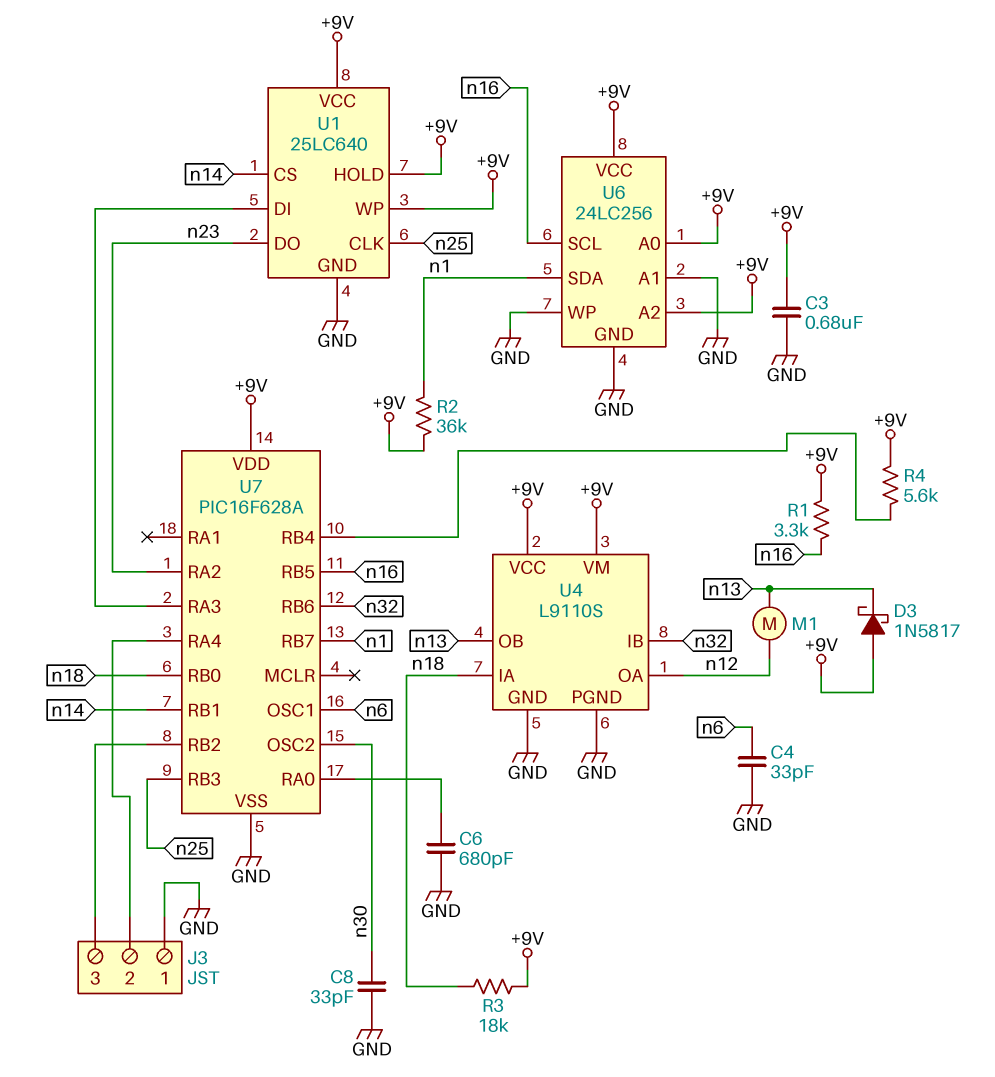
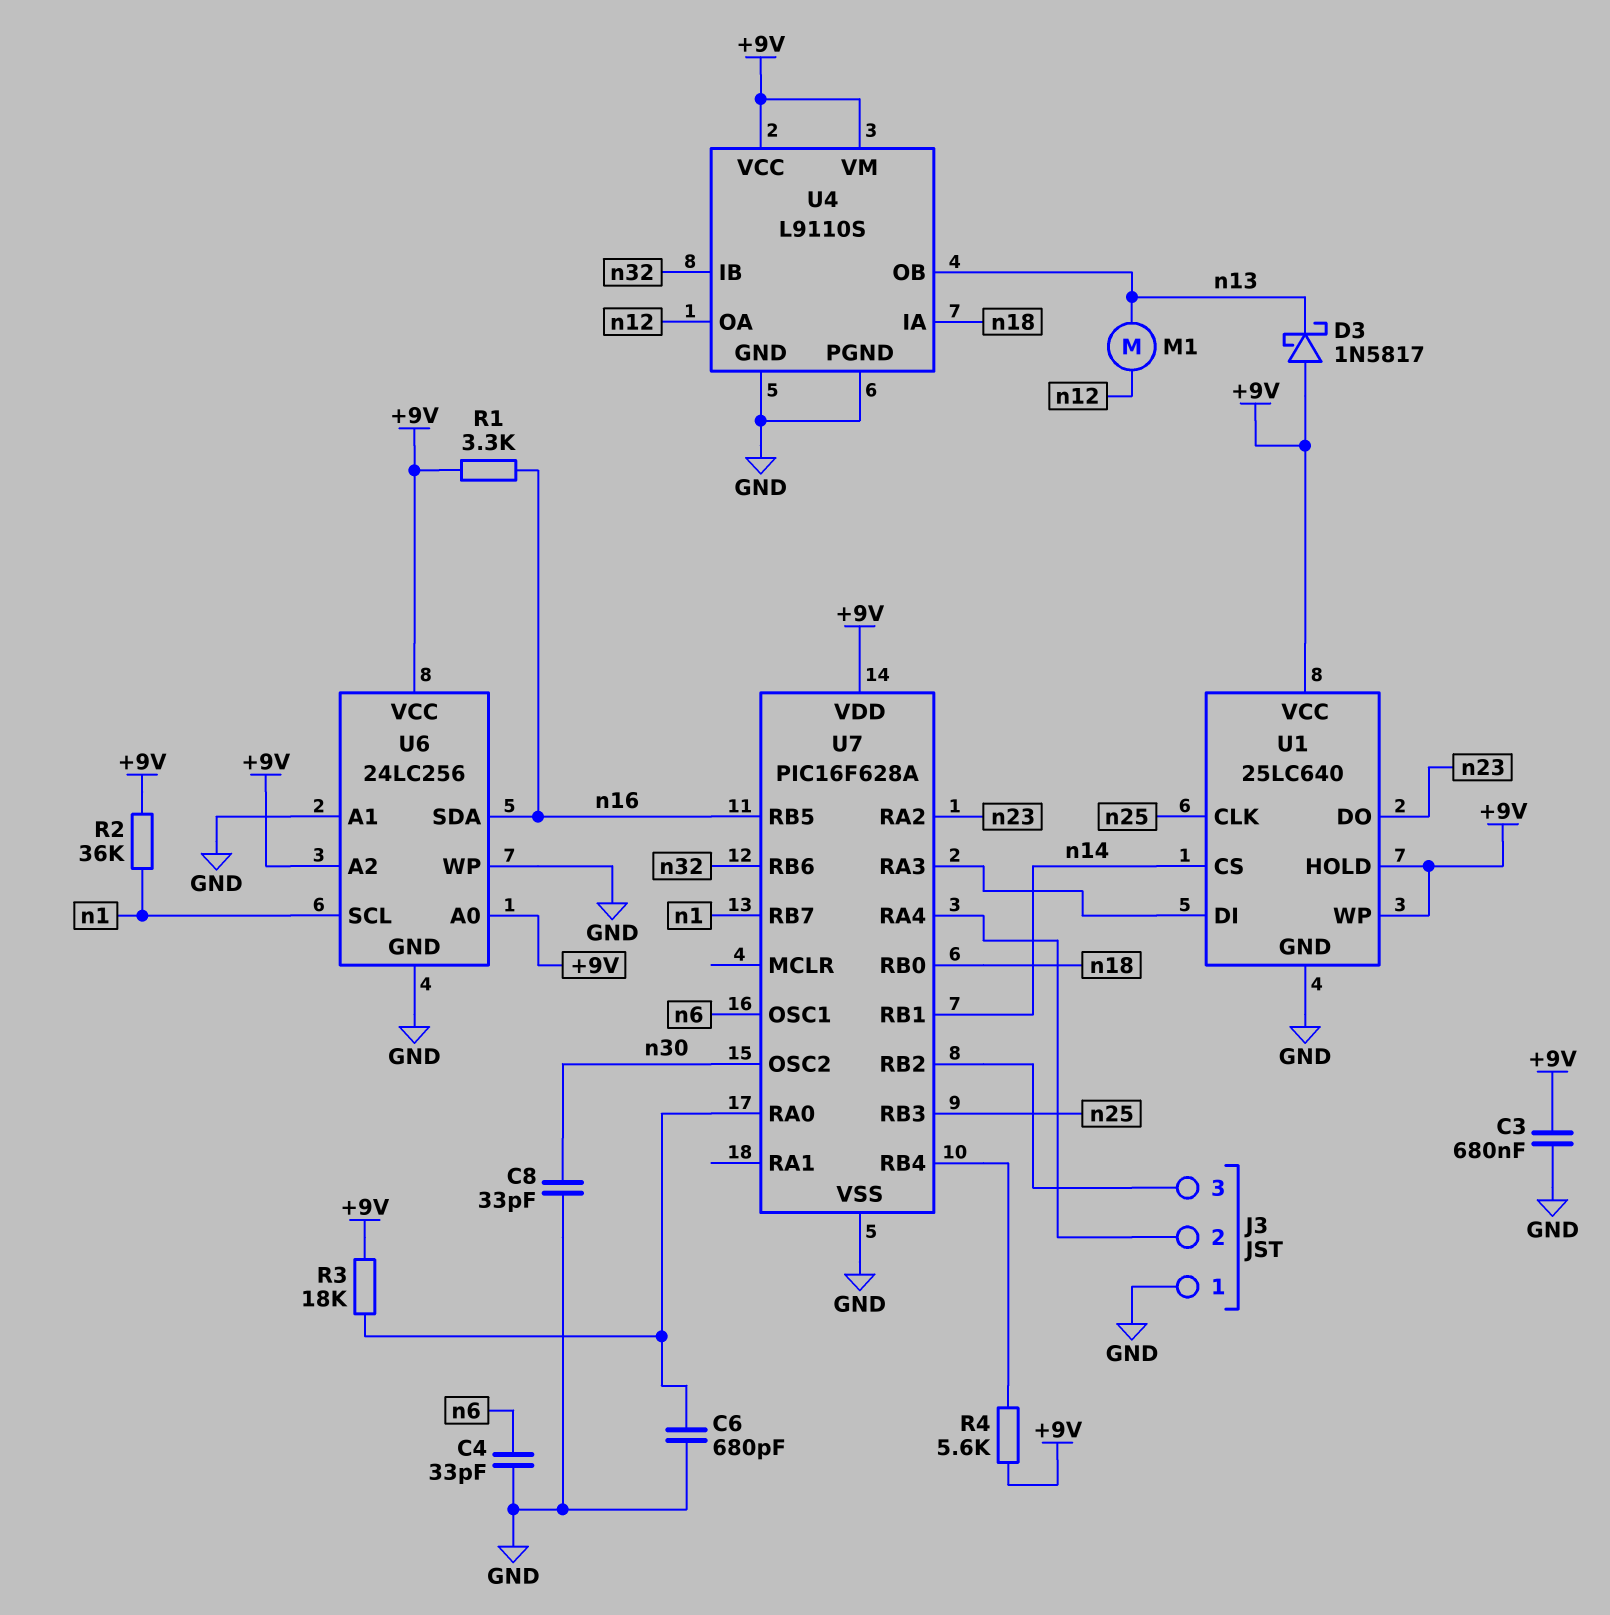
R3: 18k (+9V, n18) -> 18k (+9V, U7/RA0)
U6 pin SCL: n16 -> n1
U6 pin SDA: n1 -> n16

